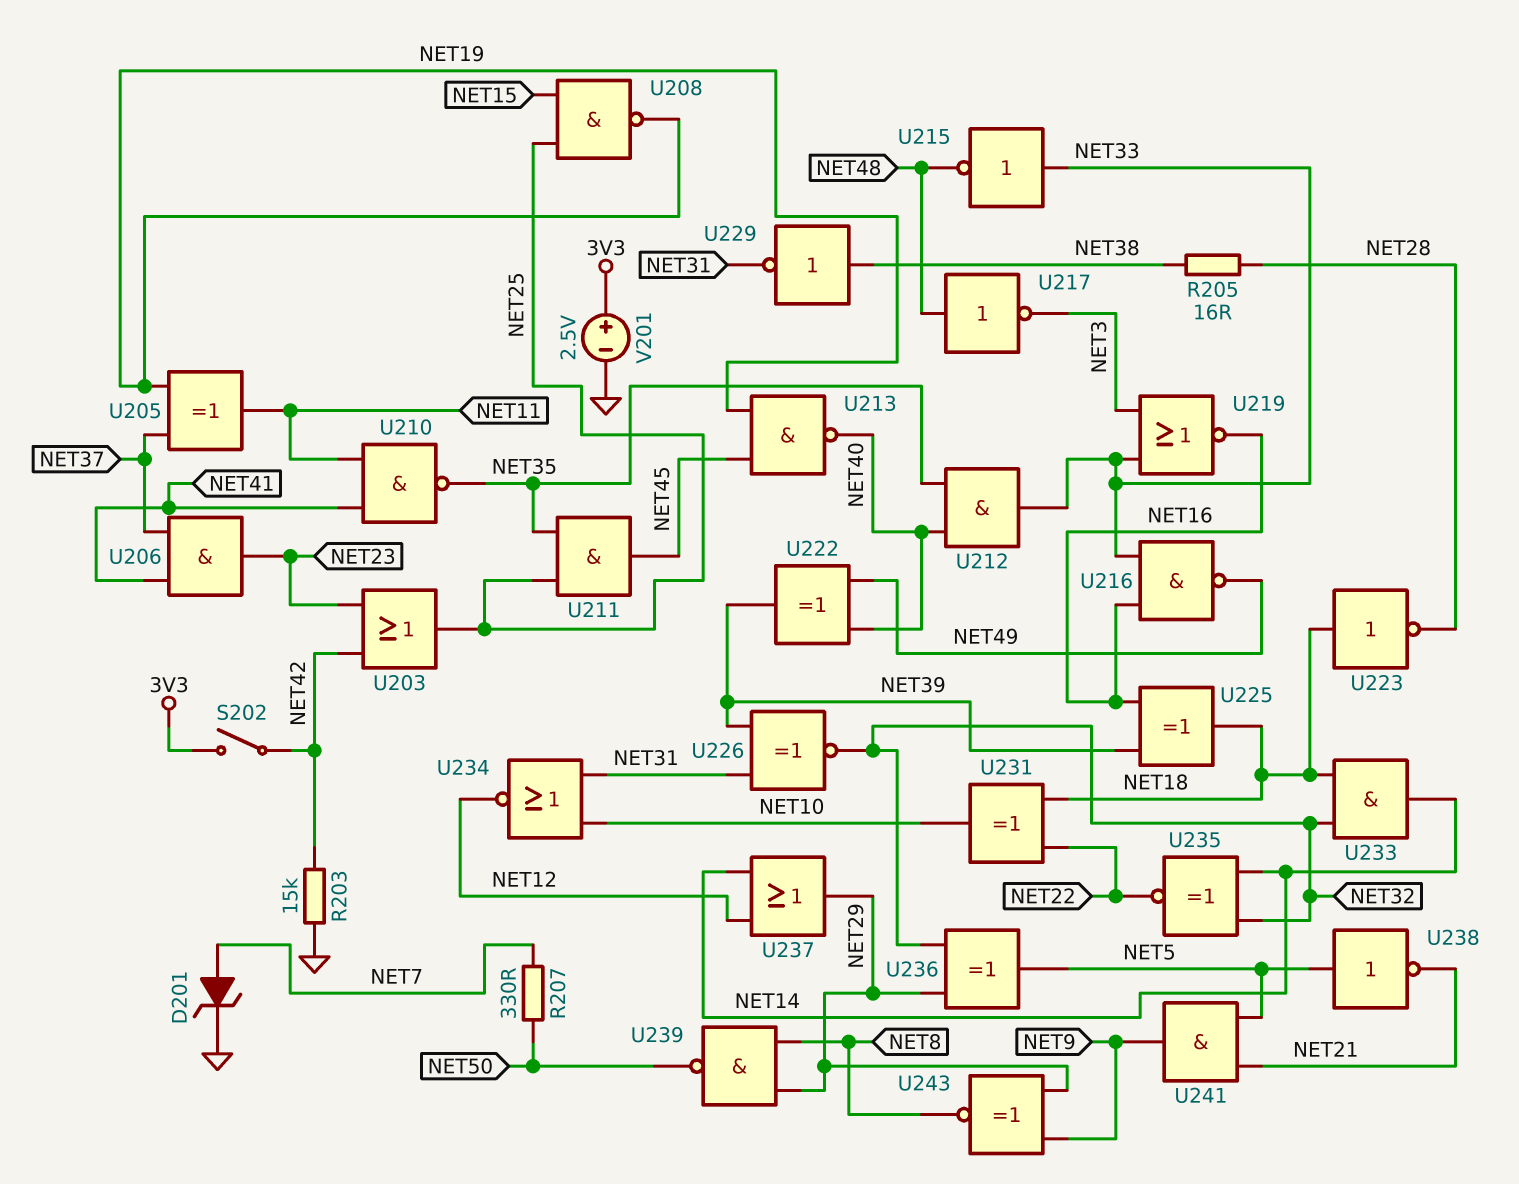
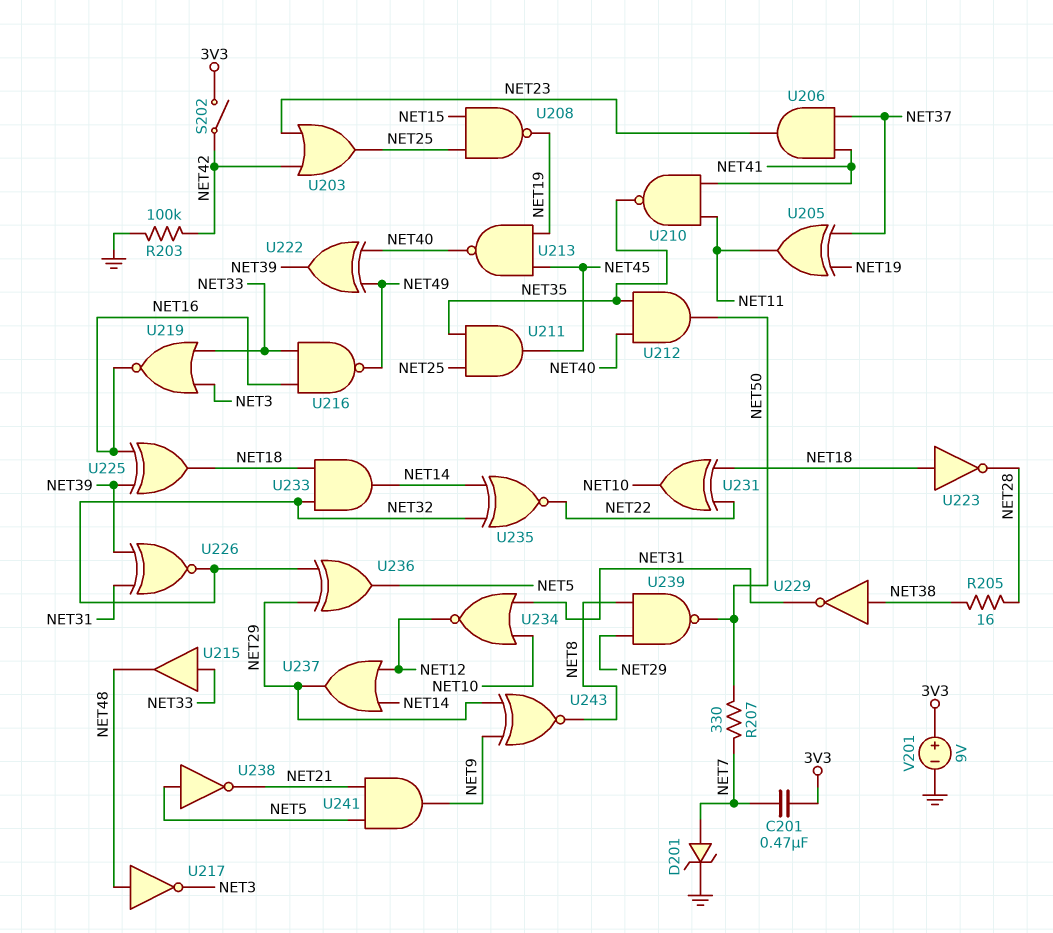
C201: none -> 470nF (3V3, NET7)
R203: 15k (GND, NET42) -> 100k (GND, NET42)
U212: AND (in NET35, in NET40, out NET33) -> AND (in NET35, in NET40, out NET50)
U215: NOT (in NET33, out NET48) -> buffer (in NET33, out NET48)
V201: 2.5V (plus 3V3, minus GND) -> 9V (plus 3V3, minus GND)

